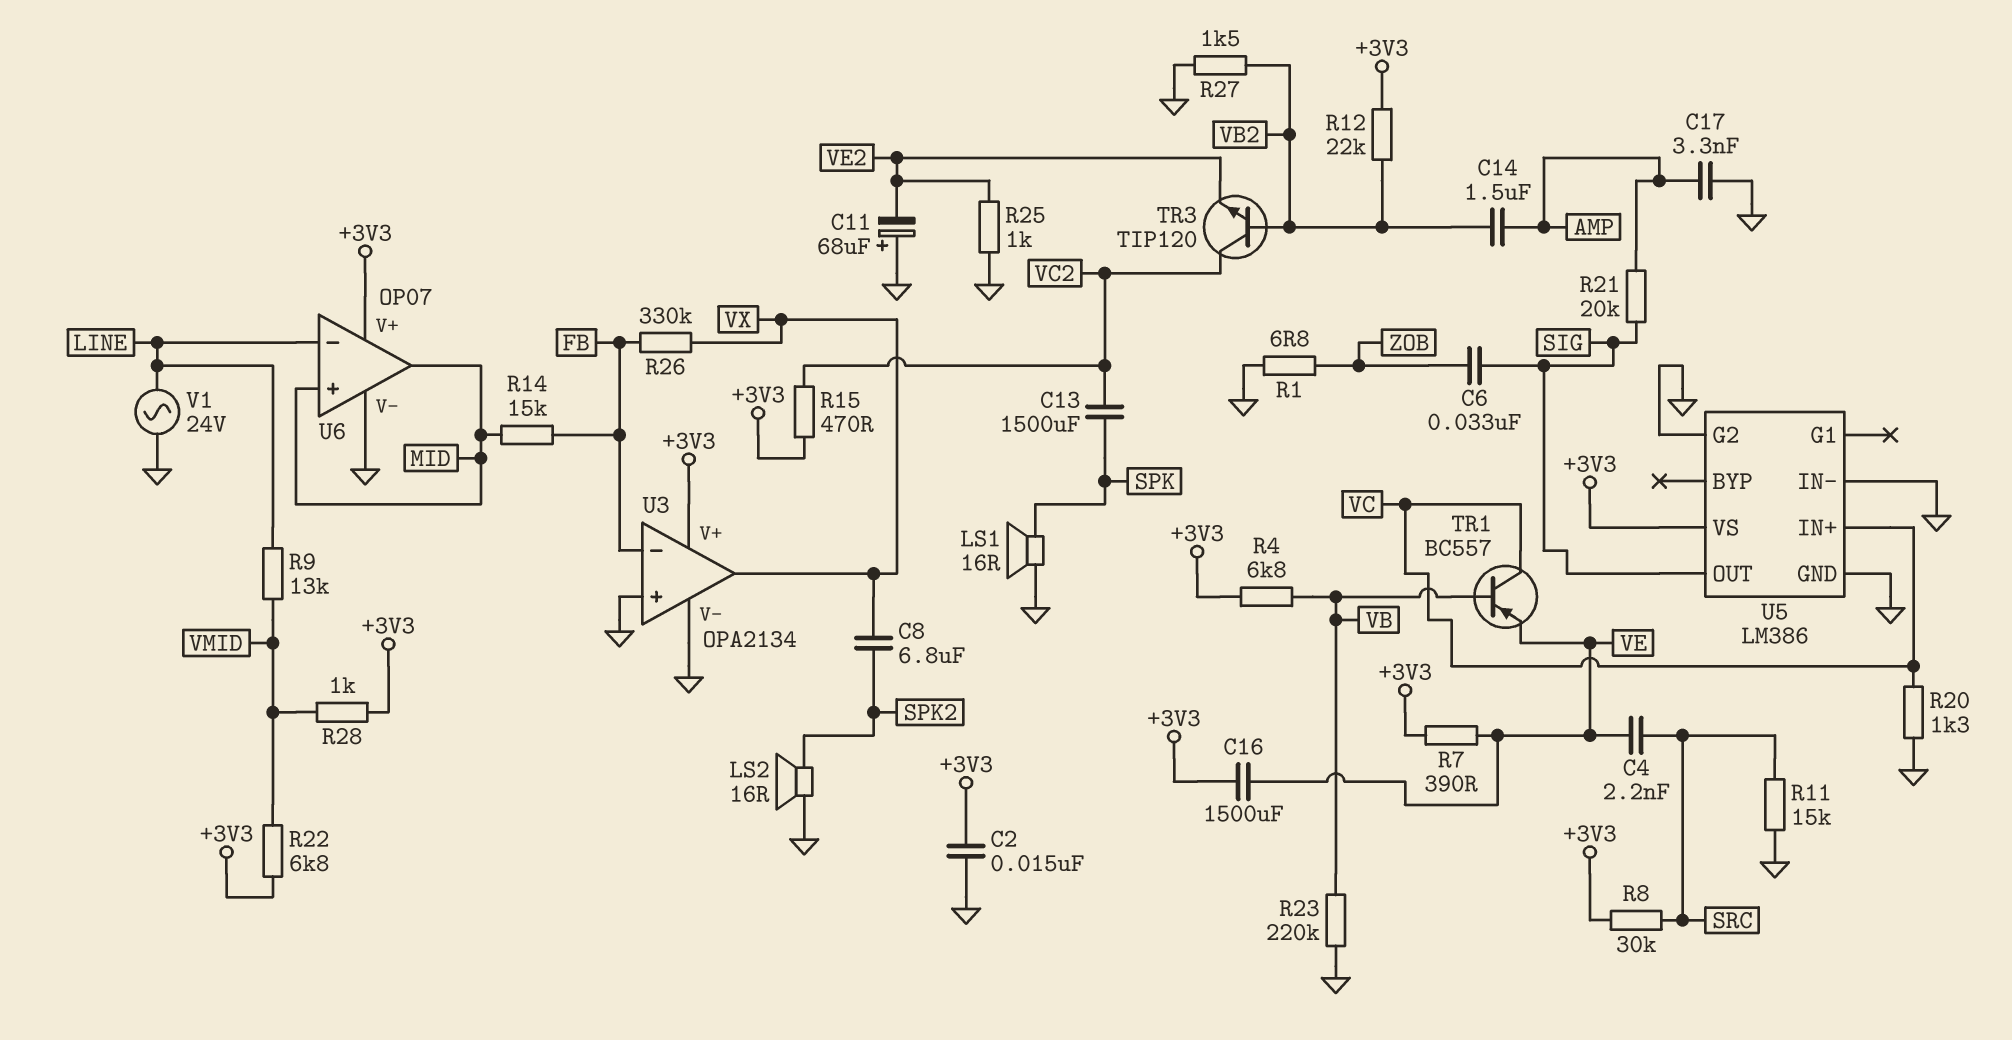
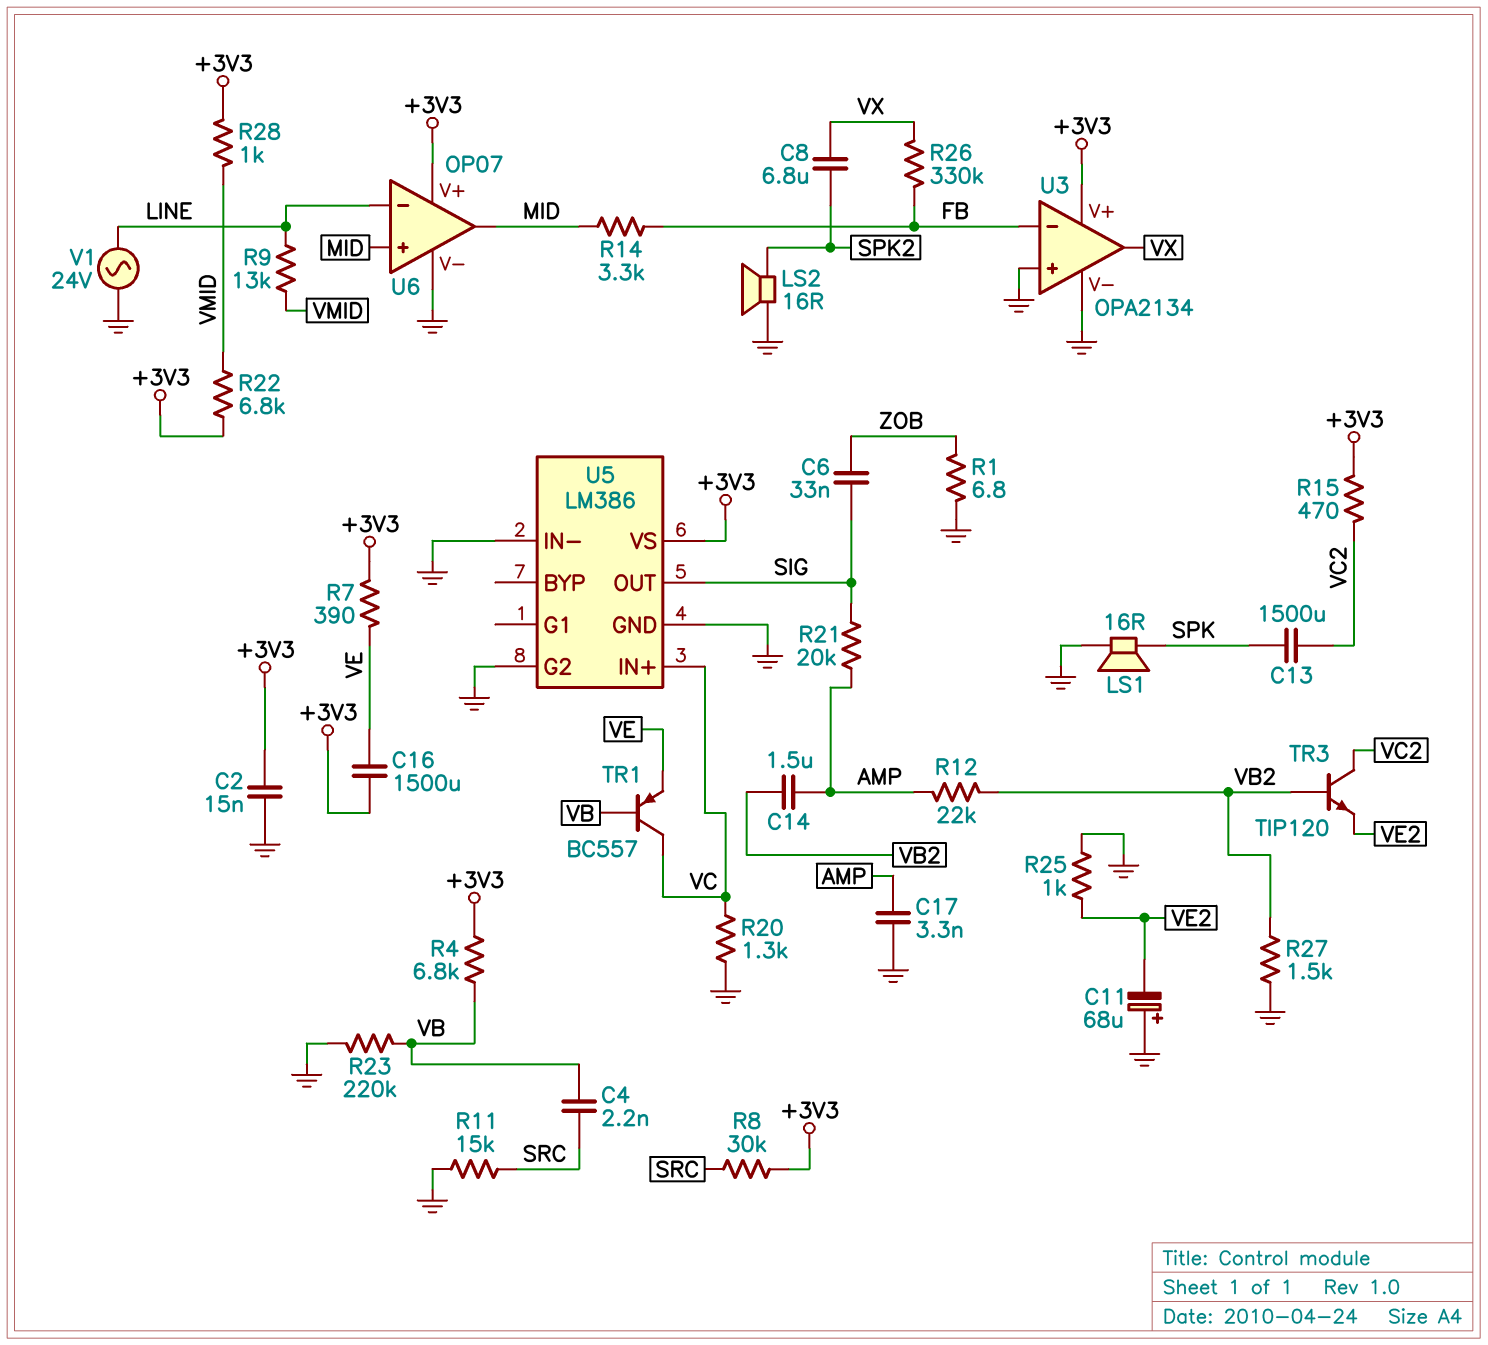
C4: 2.2nF (SRC, VE) -> 2.2nF (SRC, VB)
R12: 22k (+3V3, VB2) -> 22k (AMP, VB2)
R14: 15k (FB, MID) -> 3.3k (FB, MID)

